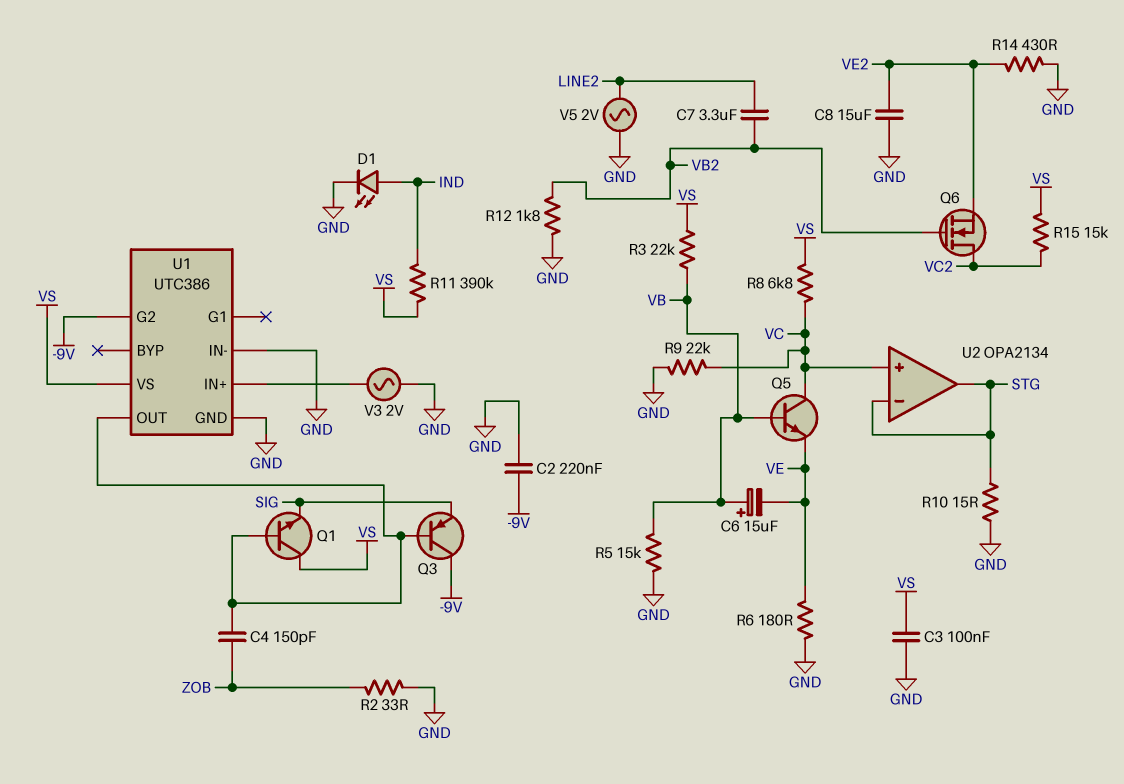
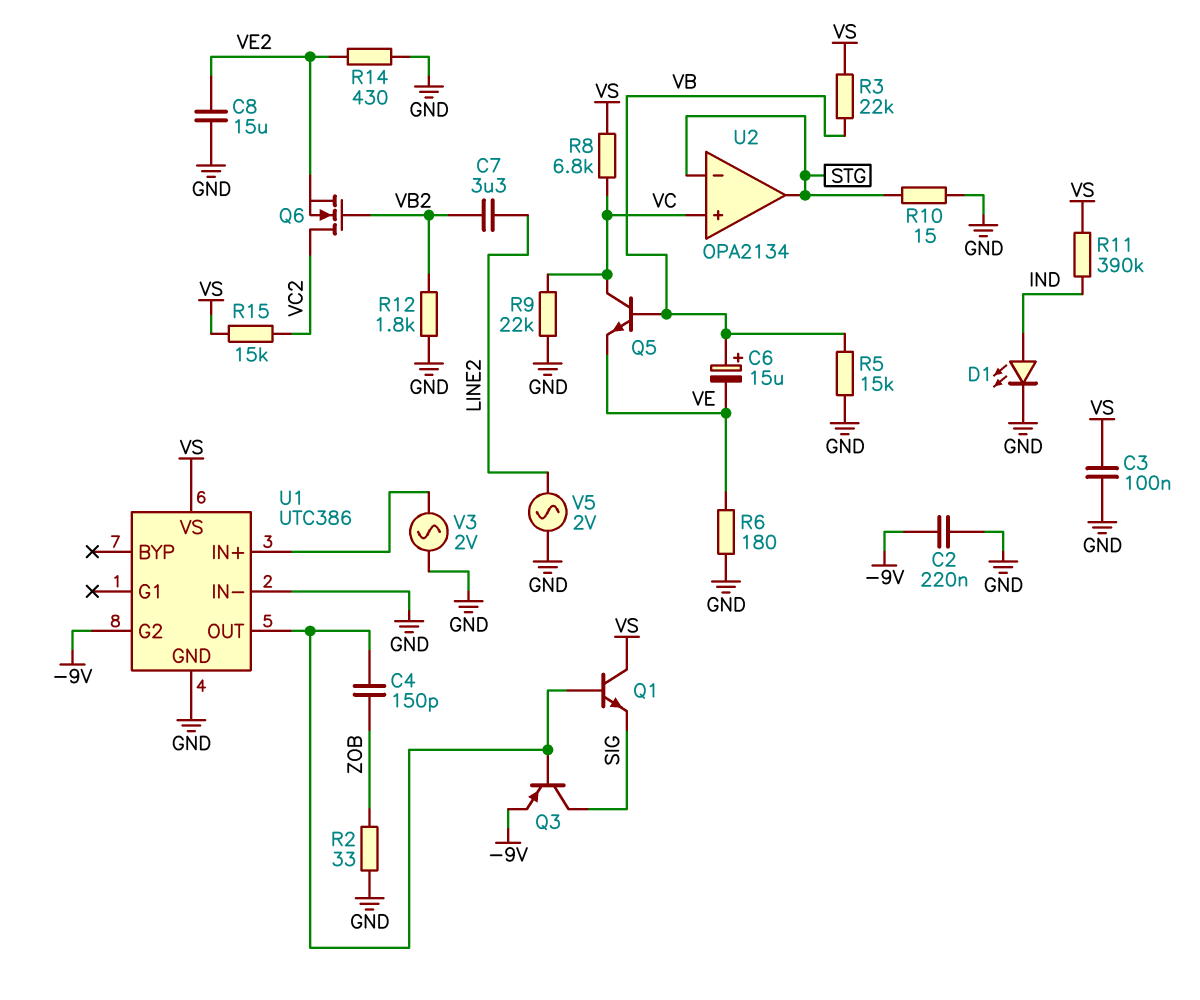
Q3: PNP (B U1/OUT, C -9V, E SIG) -> PNP (B U1/OUT, C SIG, E -9V)

